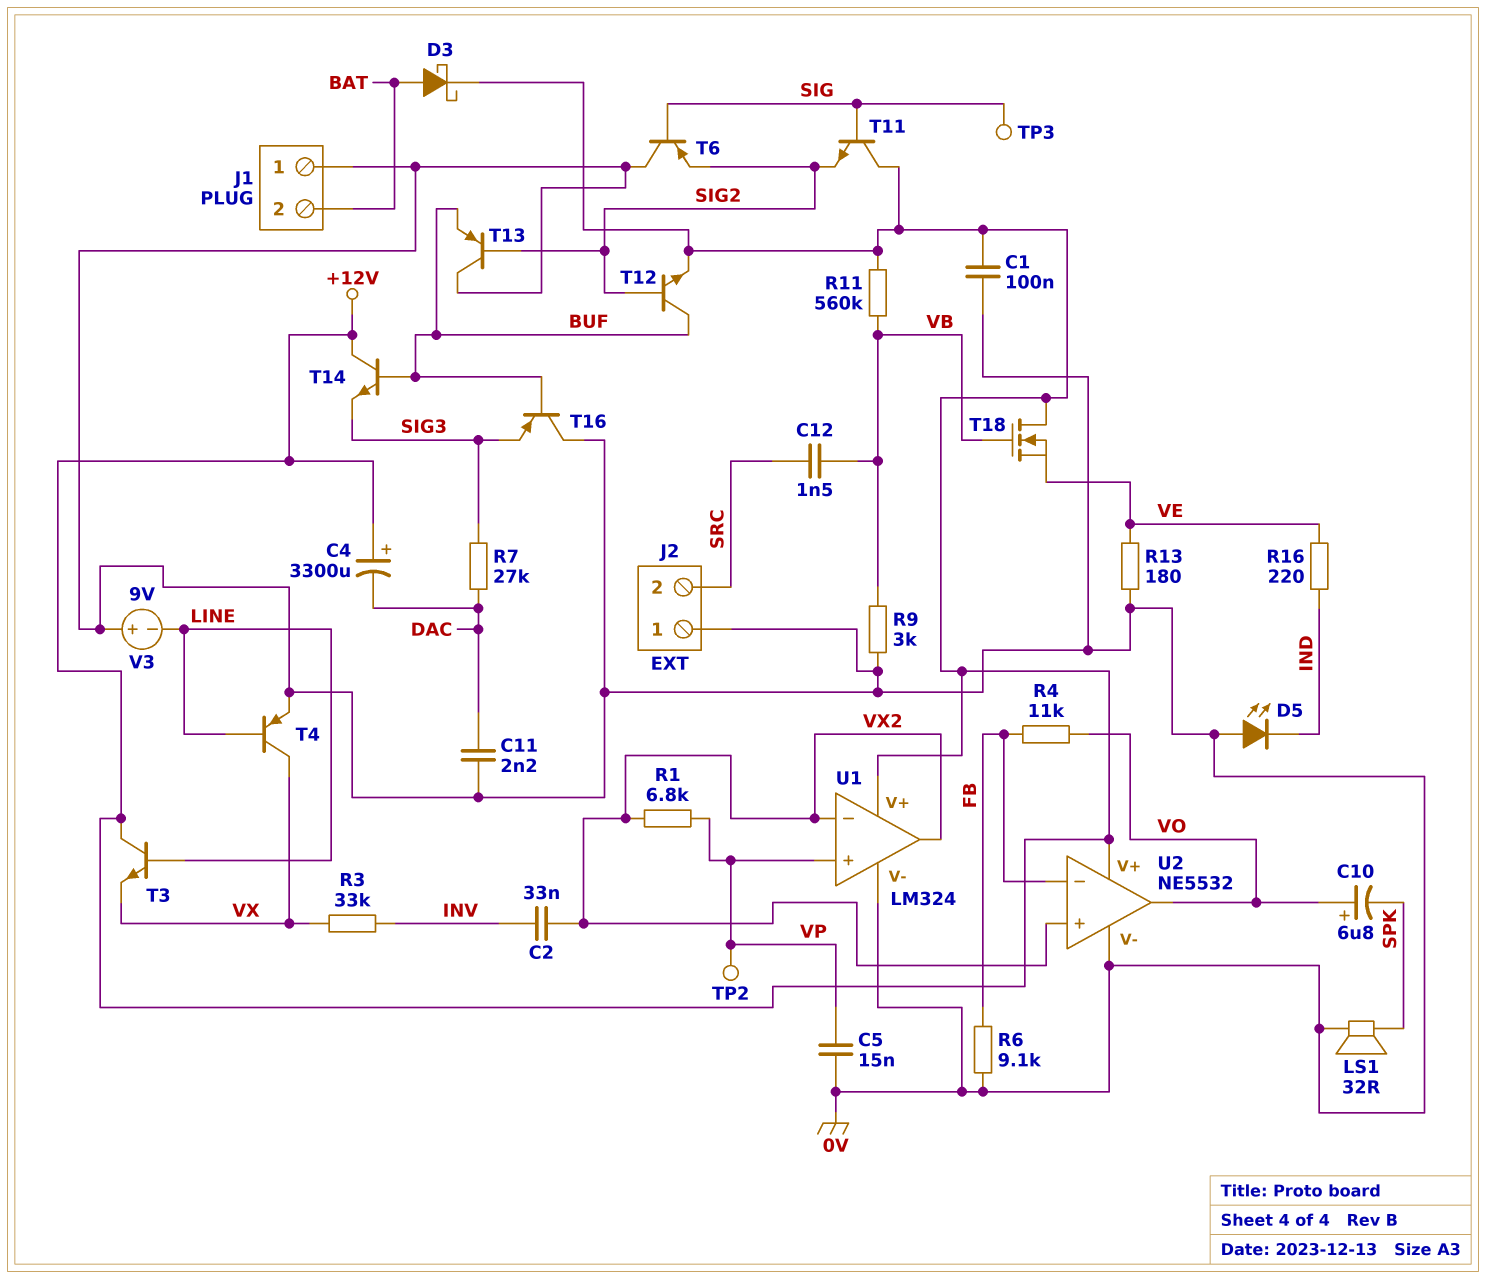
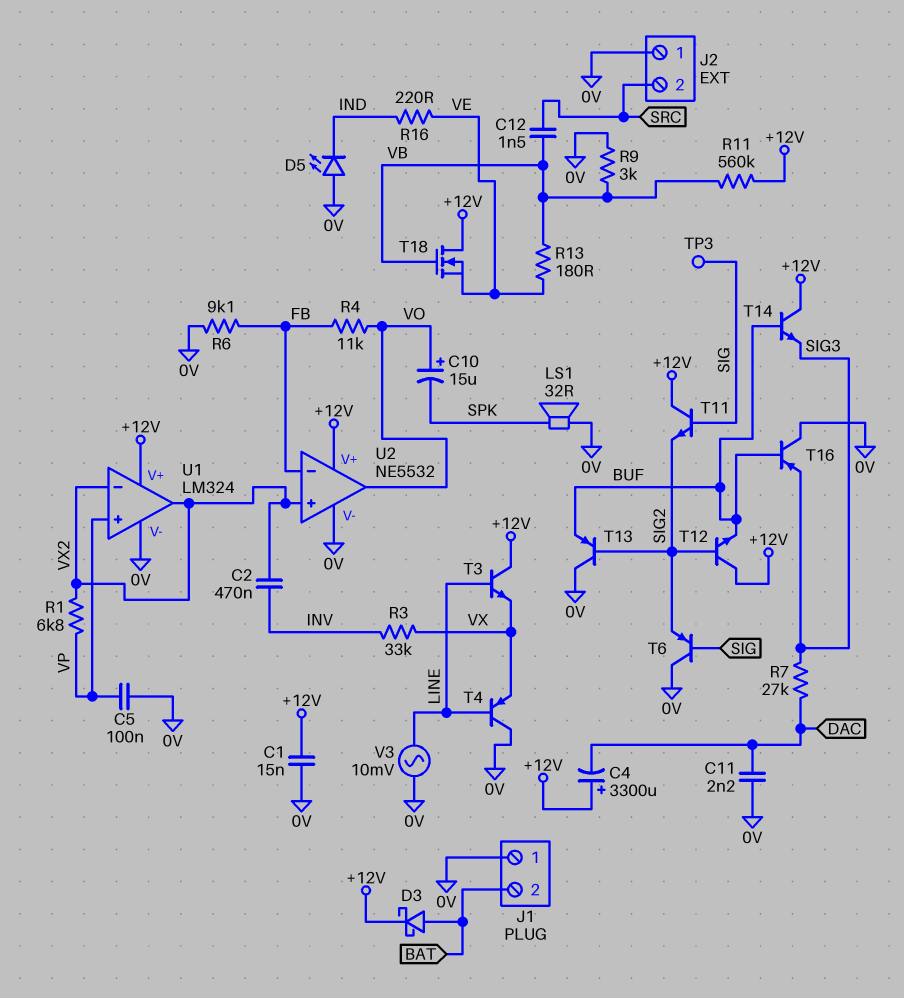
C1: 100nF (+12V, 0V) -> 15nF (+12V, 0V)
C2: 33nF (INV, VX2) -> 470nF (INV, VX2)
C5: 15nF (0V, VP) -> 100nF (0V, VP)
C10: 6.8uF (plus VO, minus SPK) -> 15uF (plus VO, minus SPK)
R13: 180 (0V, VE) -> 180 (VB, VE)
T4: PNP (B LINE, C VX, E 0V) -> PNP (B LINE, C 0V, E VX)
T12: NPN (B SIG2, C BUF, E +12V) -> NPN (B SIG2, C +12V, E BUF)
TP2: test point (VP) -> none
V3: 9V (plus 0V, minus LINE) -> AC 10mV (0V, LINE)

